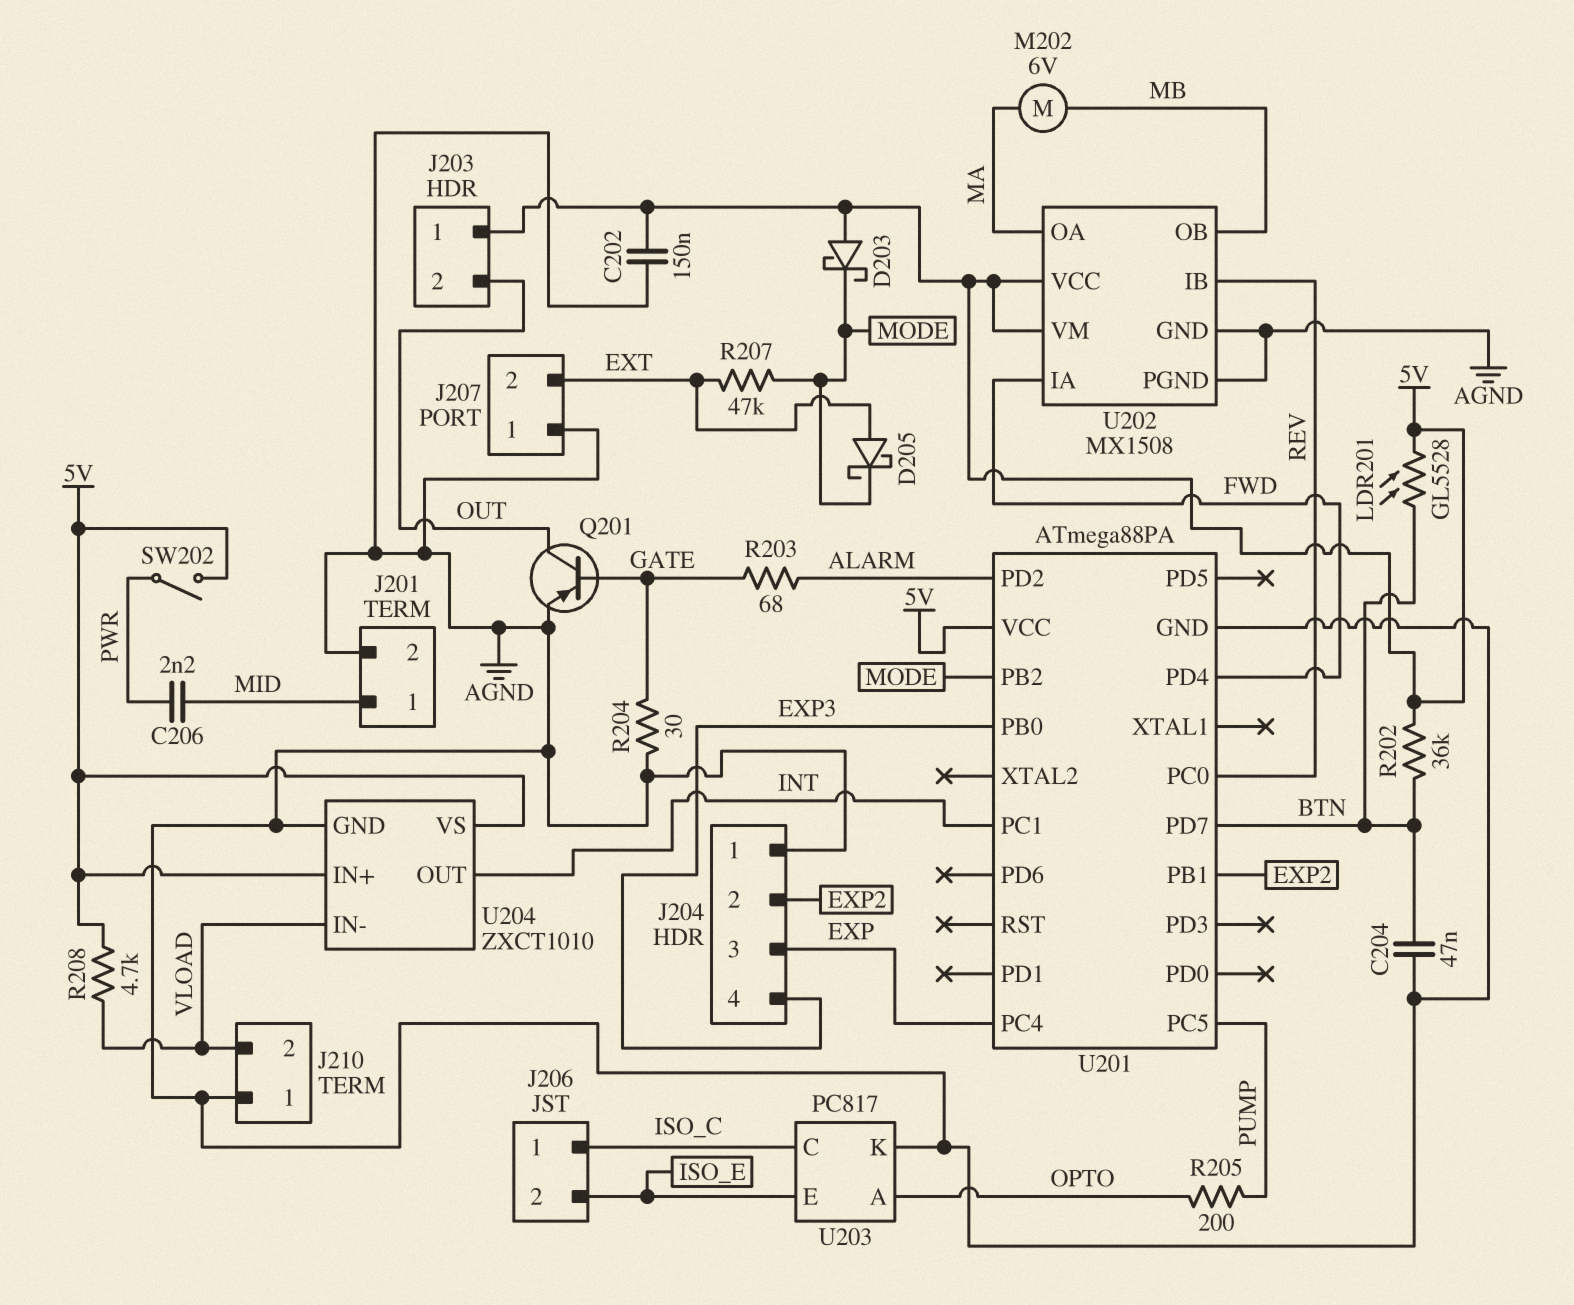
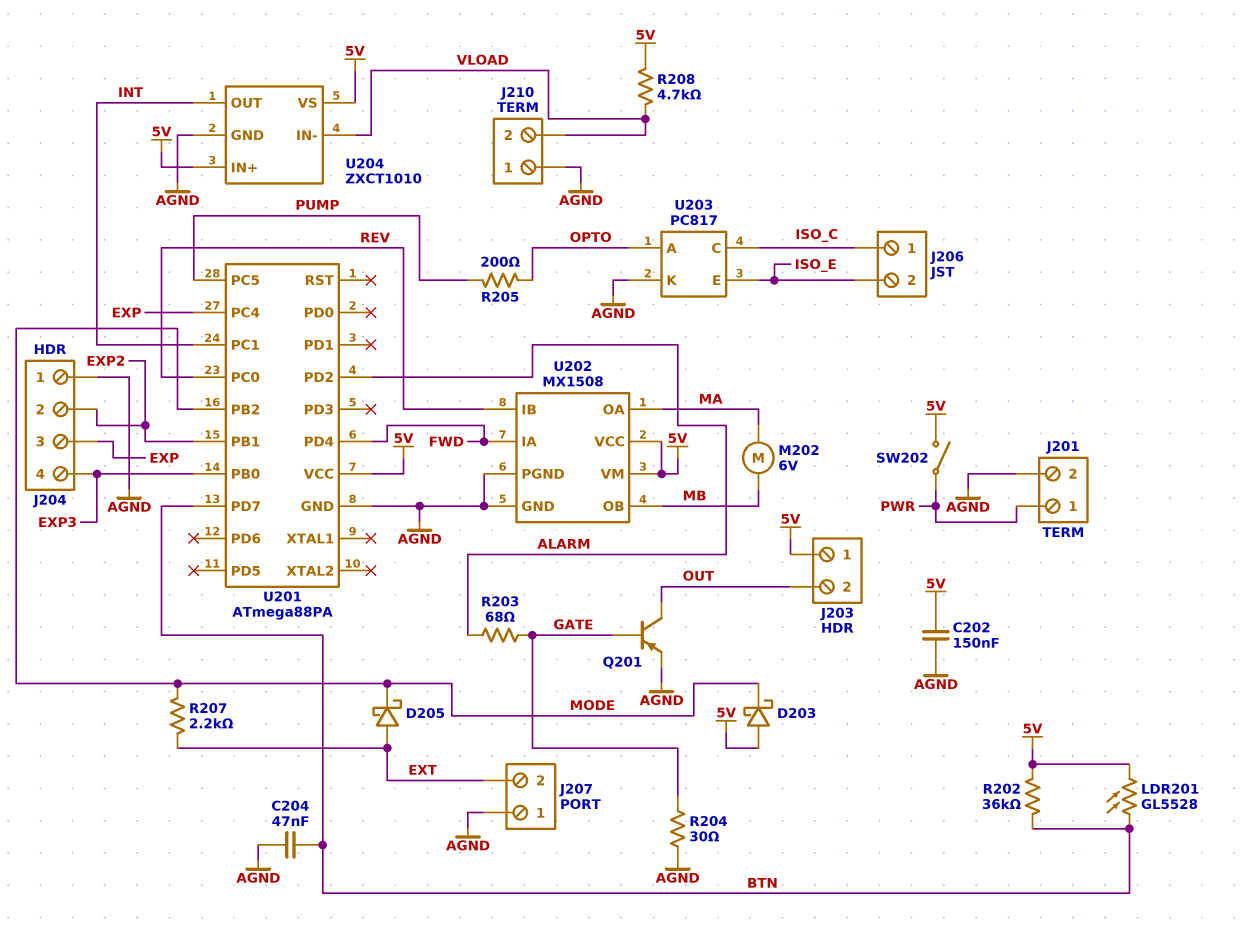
C206: 2.2nF (MID, PWR) -> none
J201 pin 1: MID -> PWR
R207: 47k (EXT, MODE) -> 2.2k (EXT, MODE)

